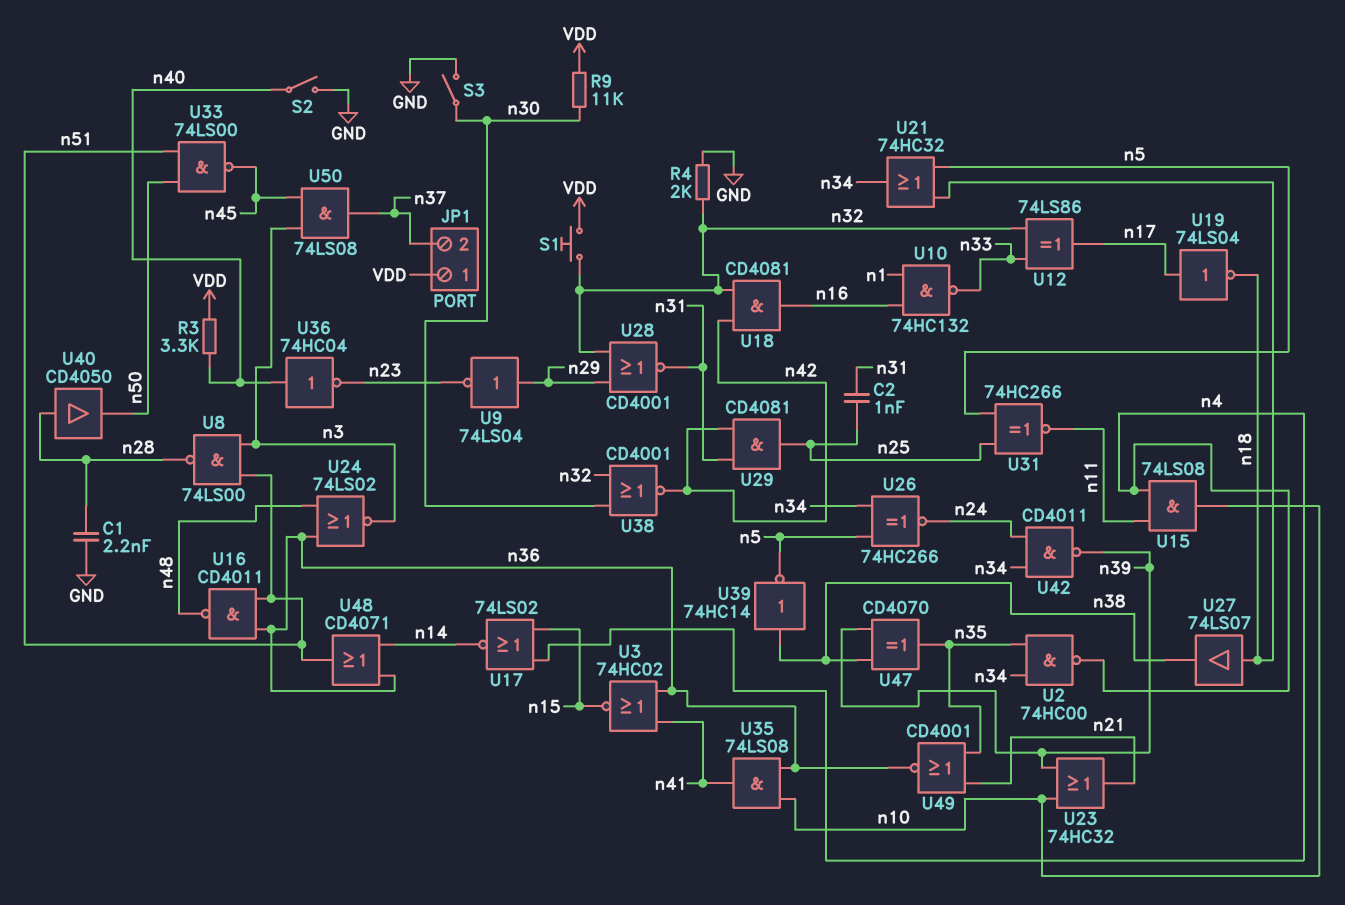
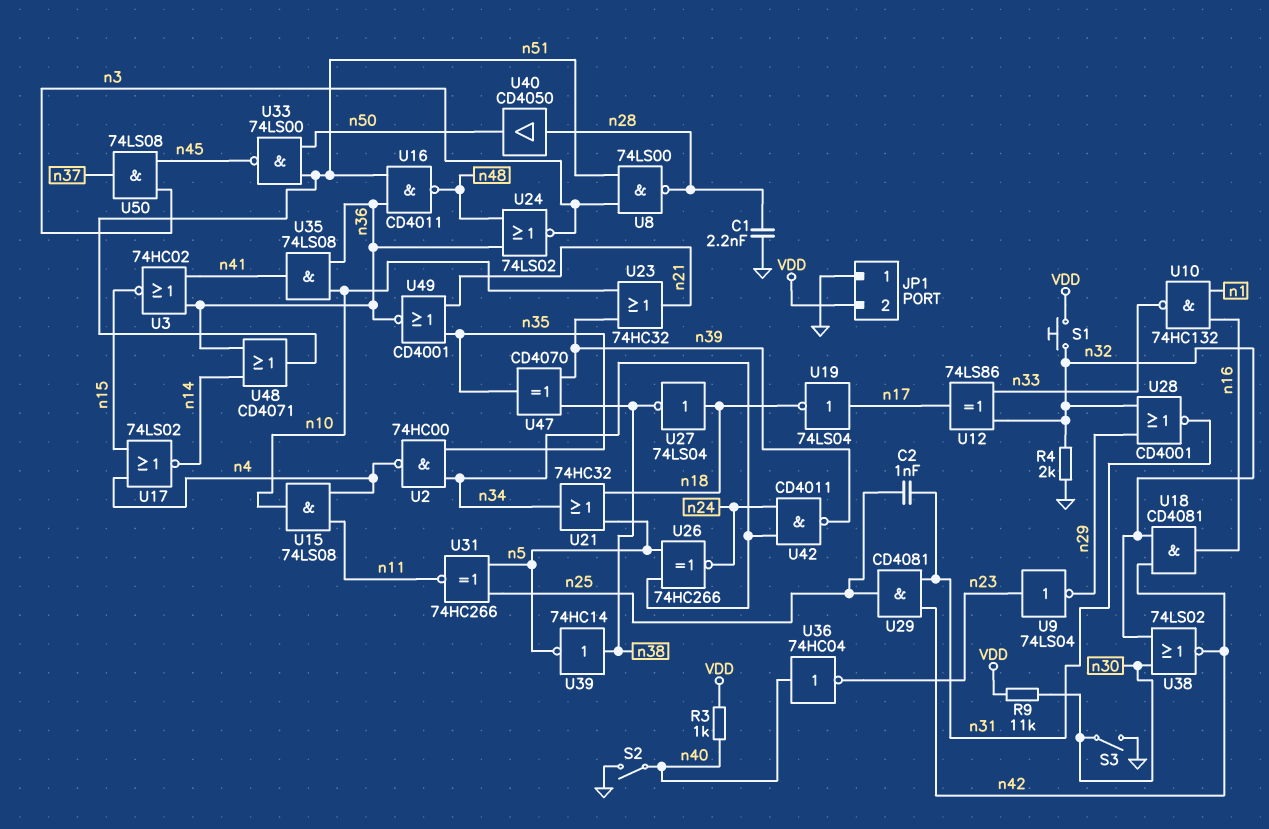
JP1 pin 1: VDD -> GND
JP1 pin 2: n37 -> VDD
R3: 3.3k (VDD, n40) -> 1k (VDD, n40)
U9: NOT 74LS04 (in n29, out n23) -> NOT 74LS04 (in n23, out n29)
U27: buffer 74LS07 (in n18, out n38) -> NOT 74LS04 (in n18, out n38)
U38: NOR CD4001 (in n30, in n32, out n42) -> NOR 74LS02 (in n30, in n32, out n42)

